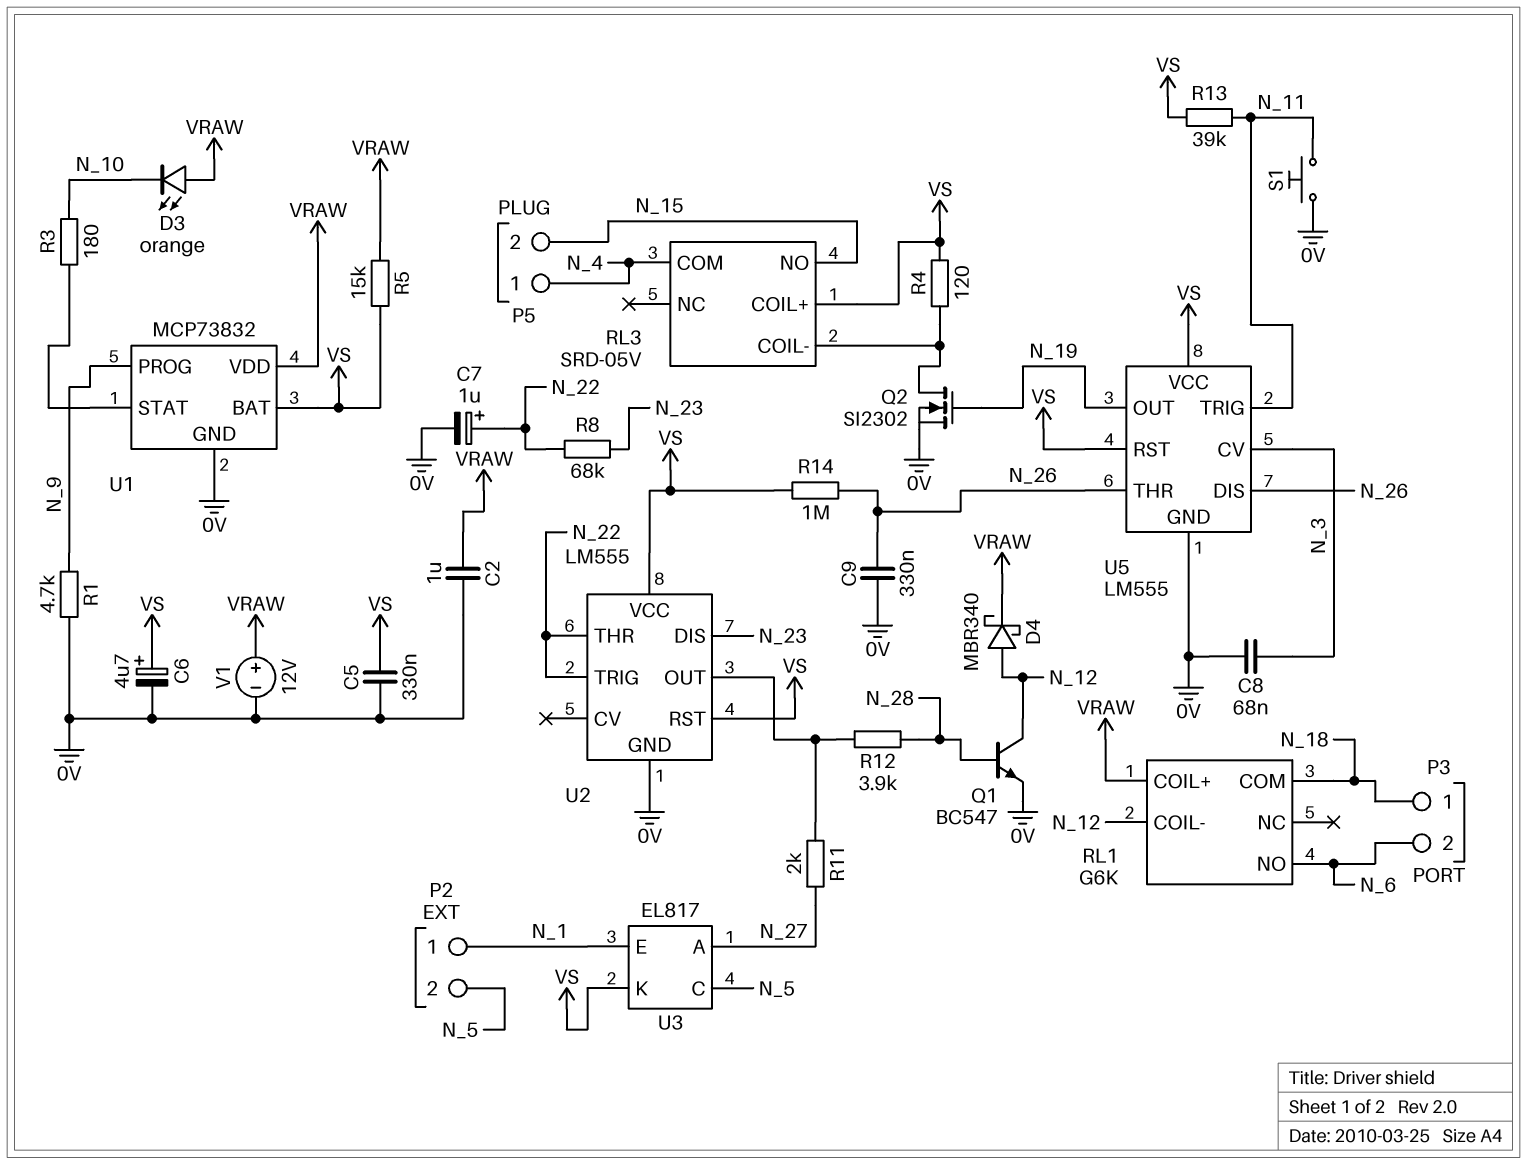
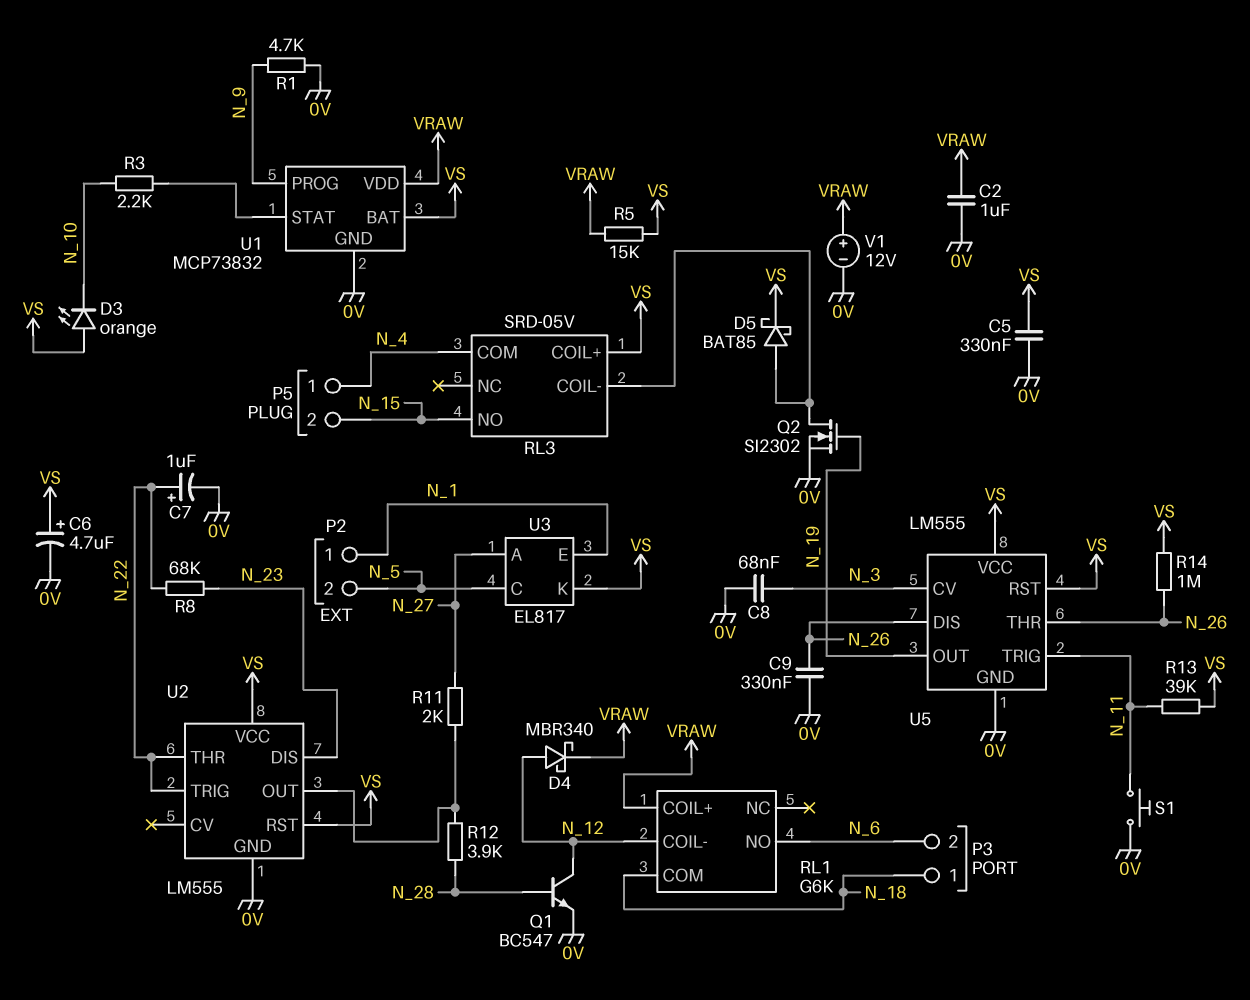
D3: LED orange (A VRAW, K N_10) -> LED orange (A VS, K N_10)
D5: none -> schottky BAT85 (A RL3/COIL-, K VS)
R3: 180 (N_10, U1/STAT) -> 2.2k (N_10, U1/STAT)
R4: 120 (RL3/COIL-, VS) -> none

